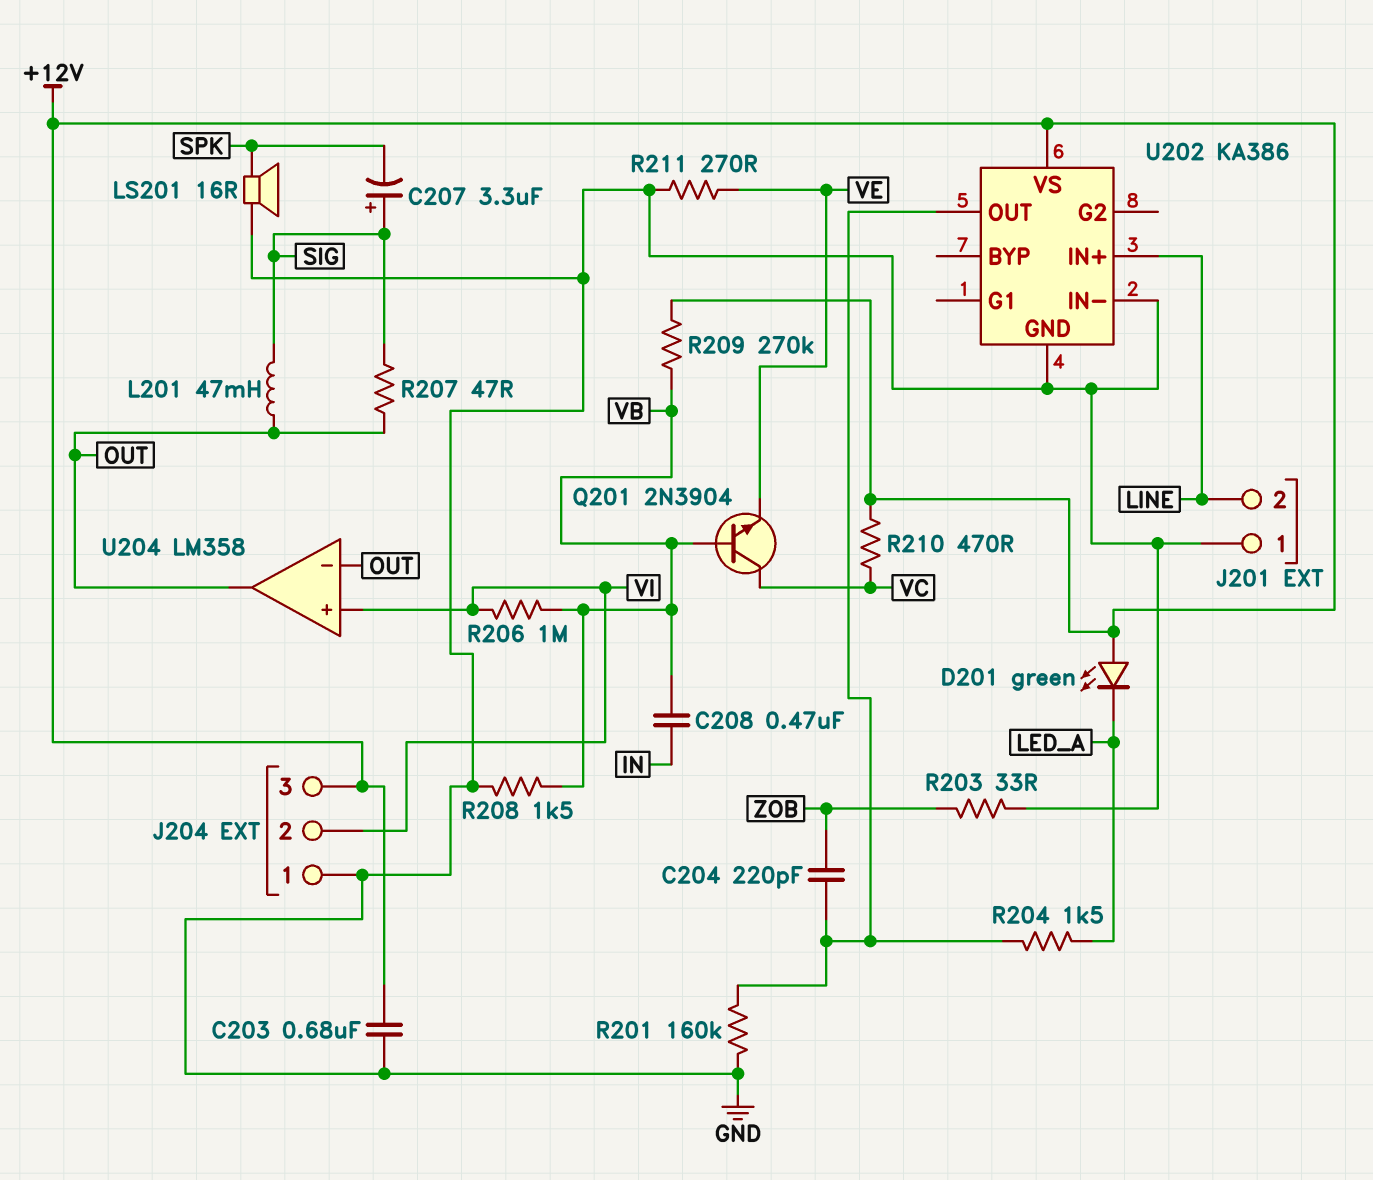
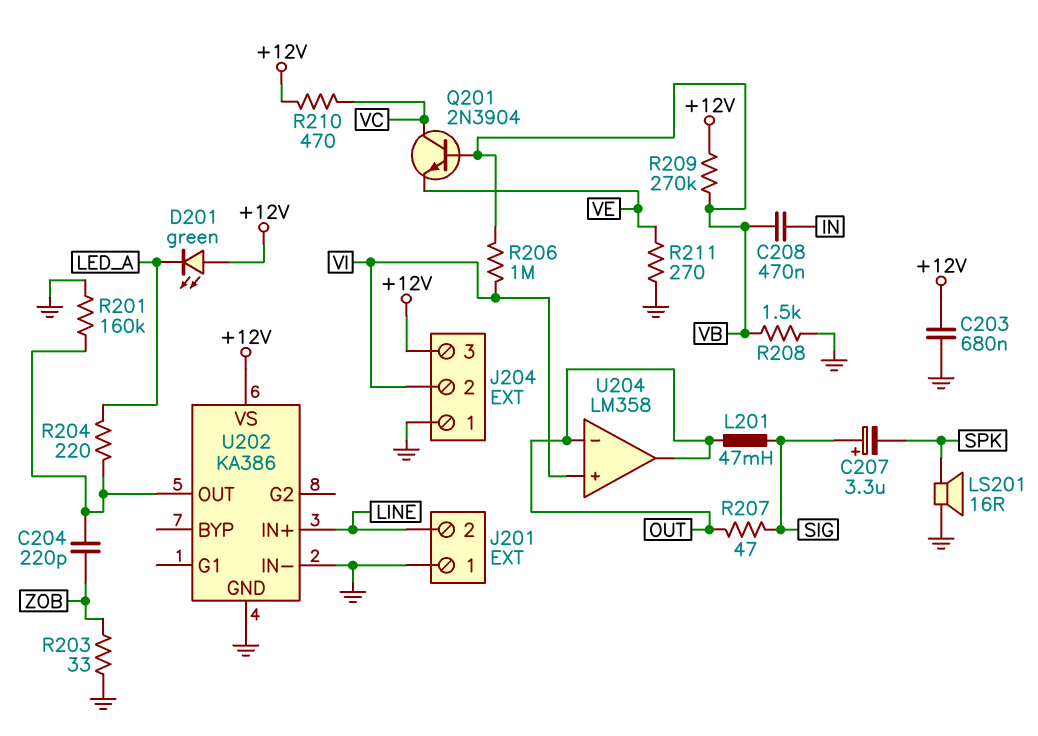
R204: 1.5k (LED_A, U202/OUT) -> 220 (LED_A, U202/OUT)

